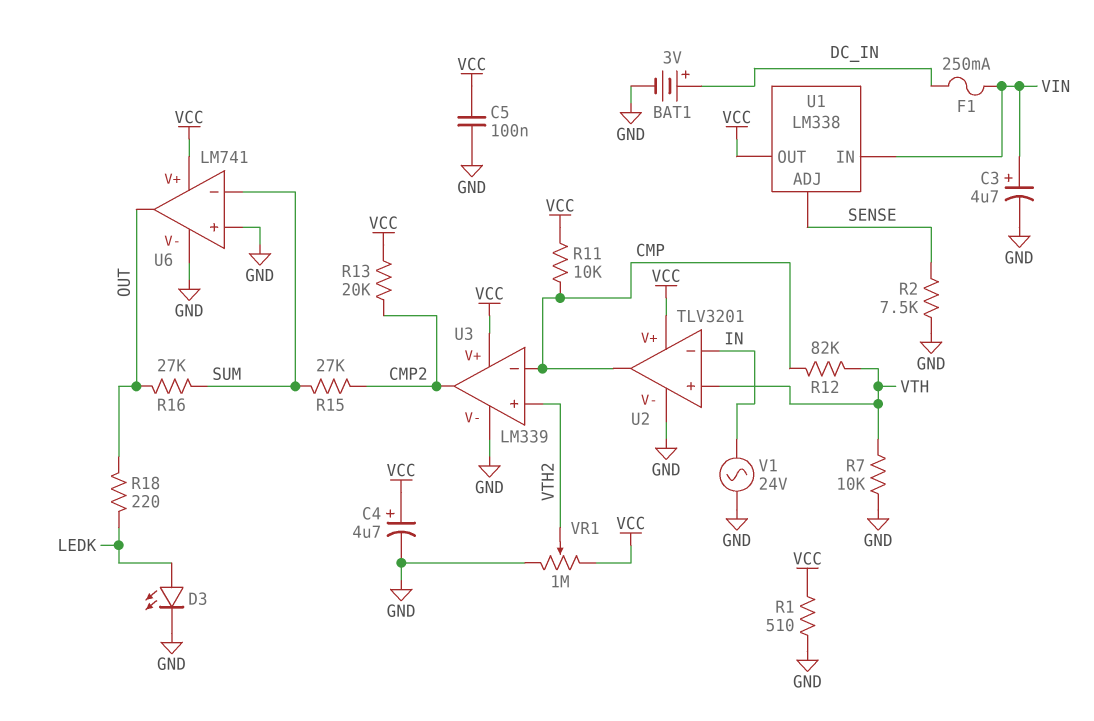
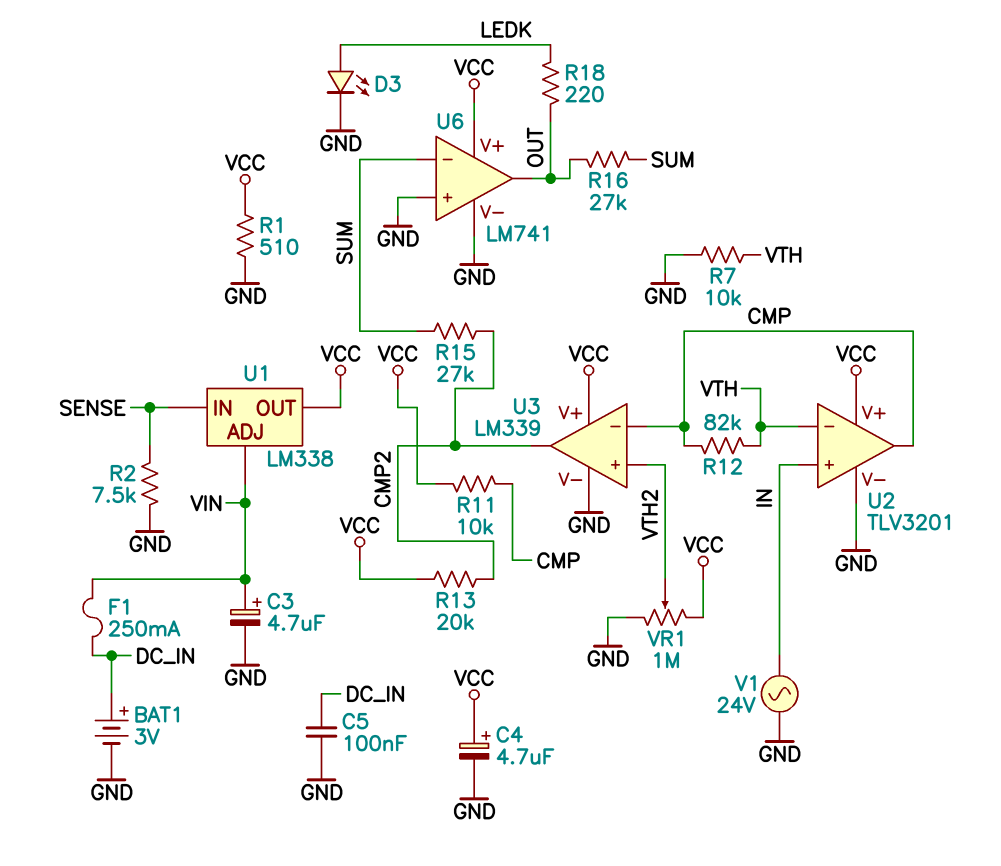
C5: 100nF (GND, VCC) -> 100nF (DC_IN, GND)
U1 pin ADJ: SENSE -> VIN
U1 pin IN: VIN -> SENSE
U2 pin in+: VTH -> IN
U2 pin in-: IN -> VTH

